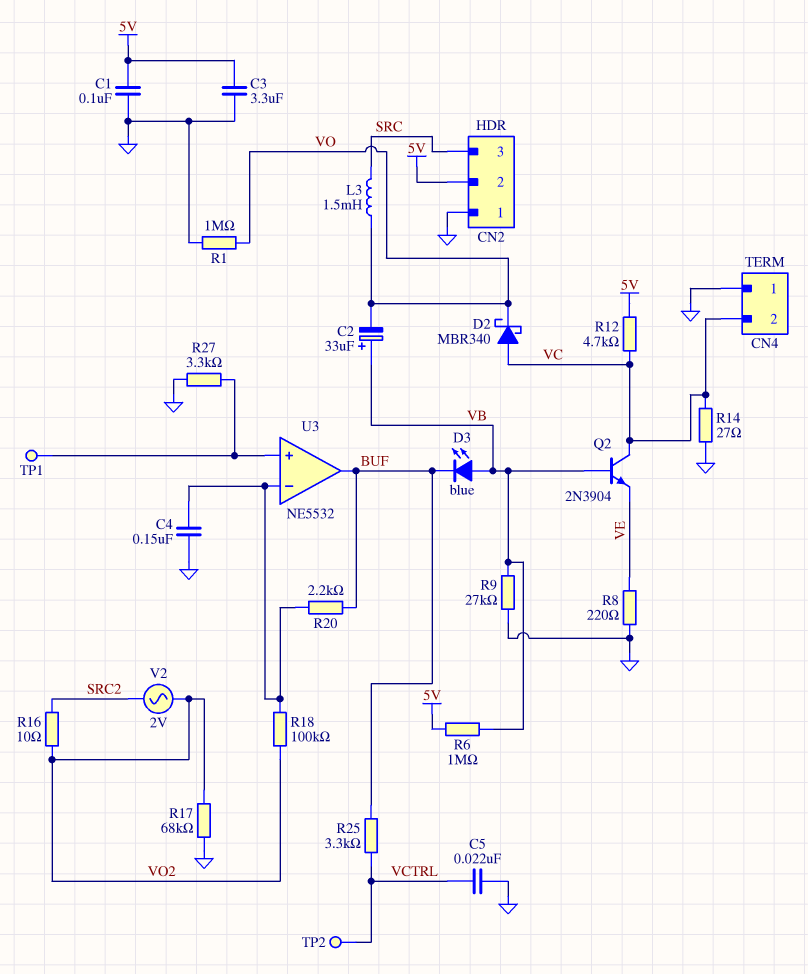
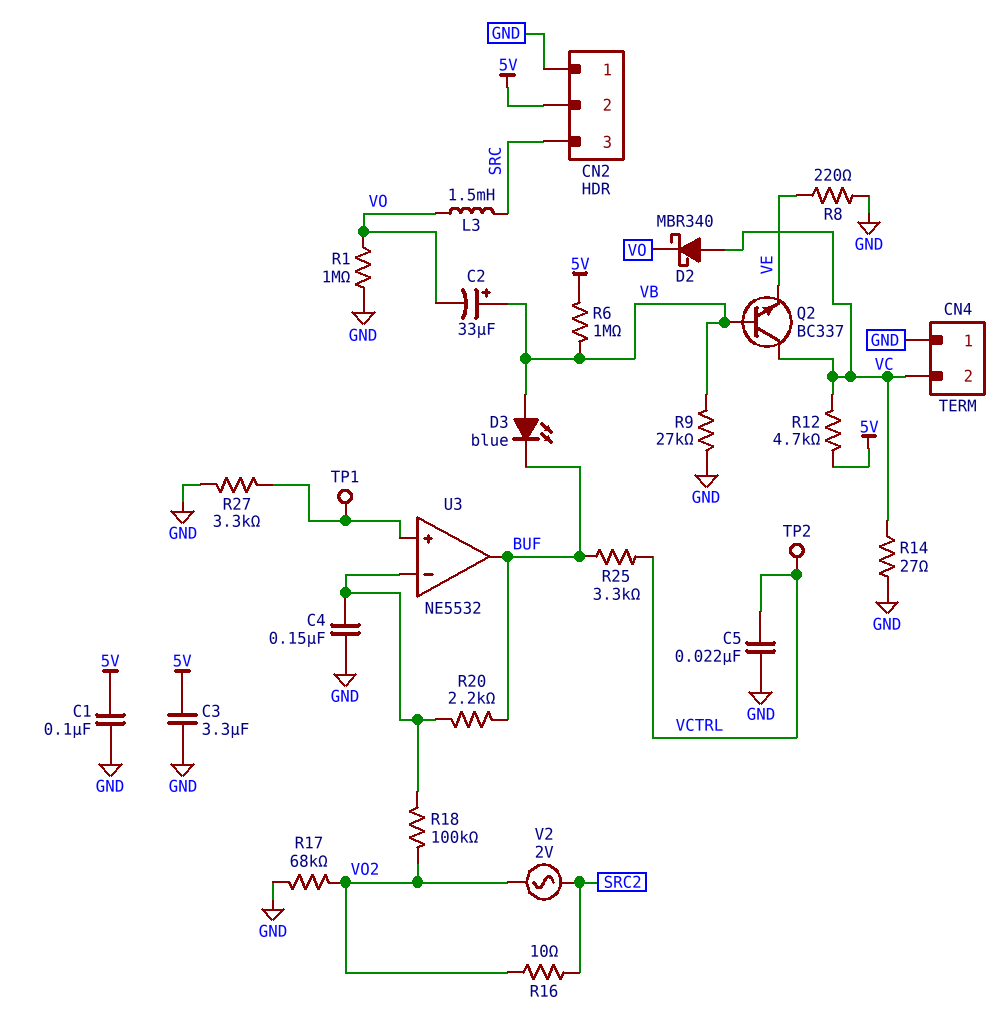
Q2: NPN 2N3904 (B VB, C VC, E VE) -> NPN BC337 (B VB, C VC, E VE)

